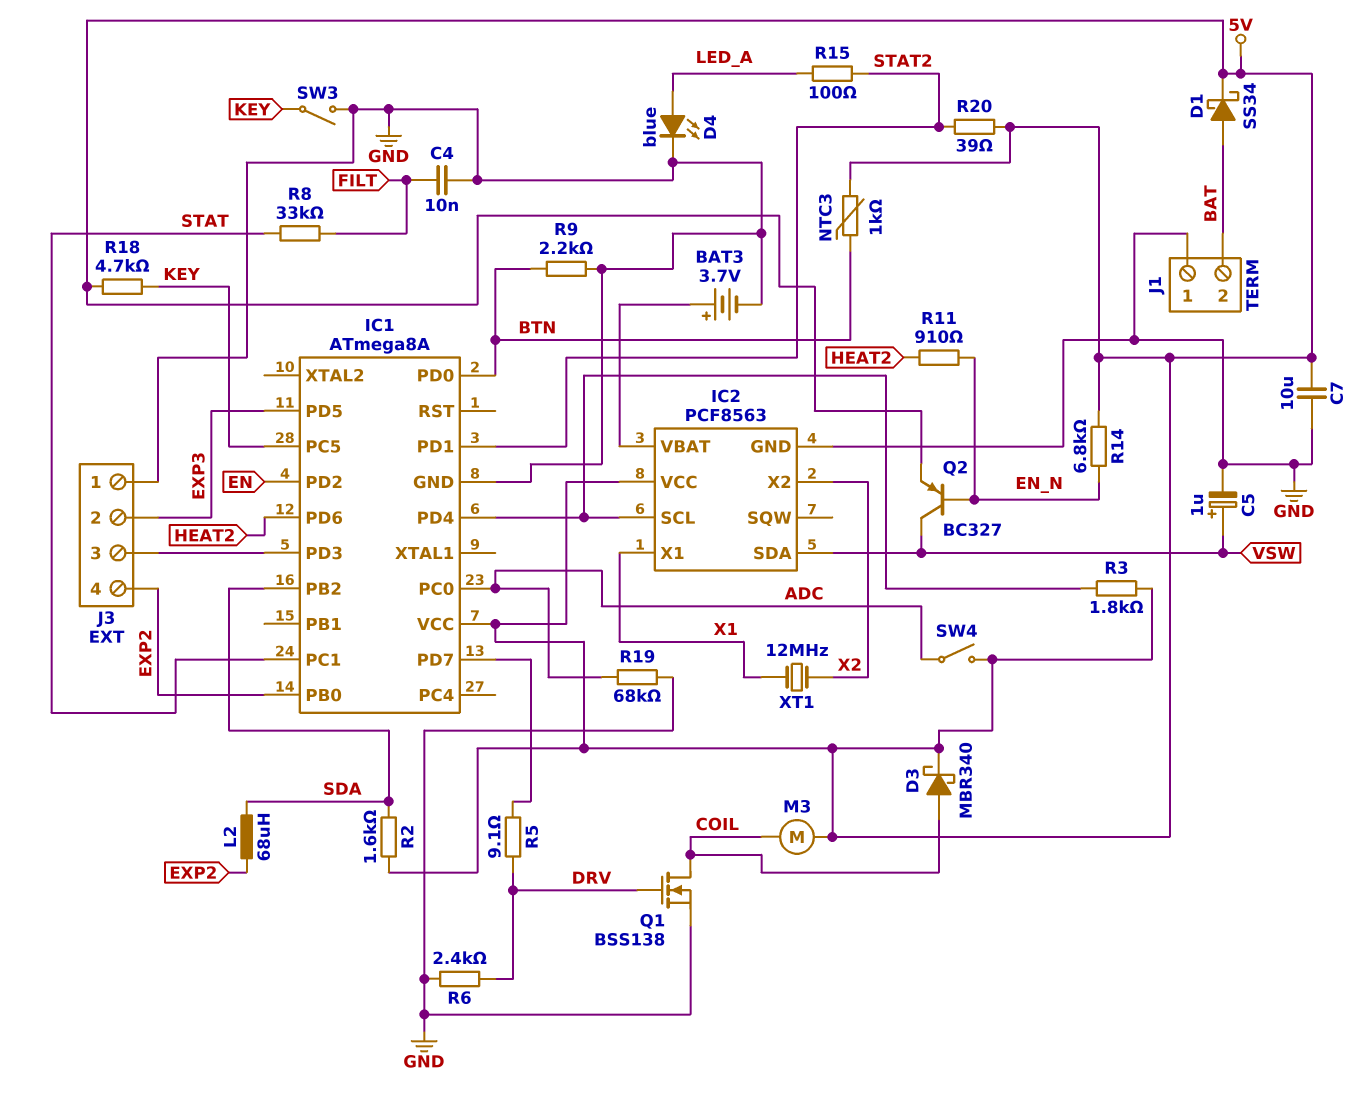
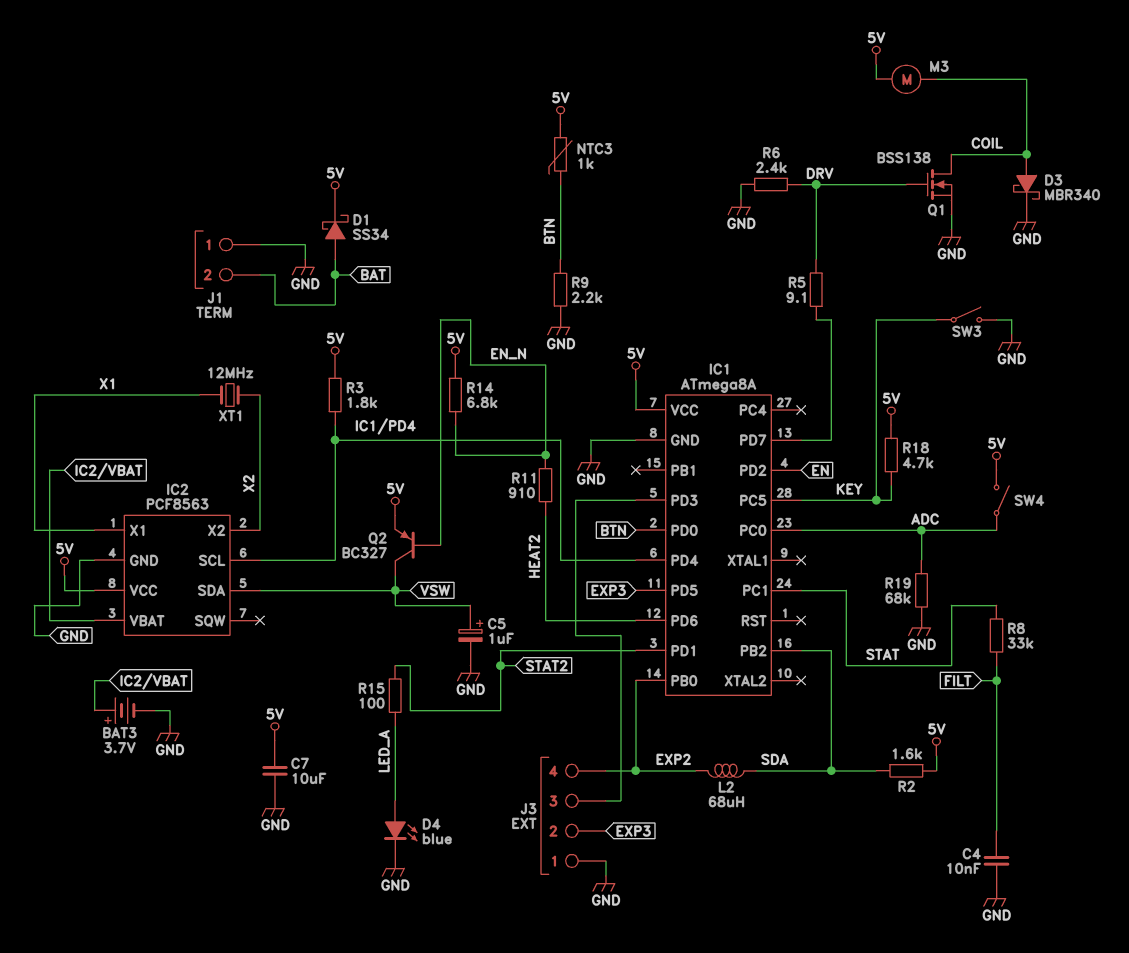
D3: schottky MBR340 (A COIL, K 5V) -> schottky MBR340 (A COIL, K GND)
R20: 39 (5V, STAT2) -> none

